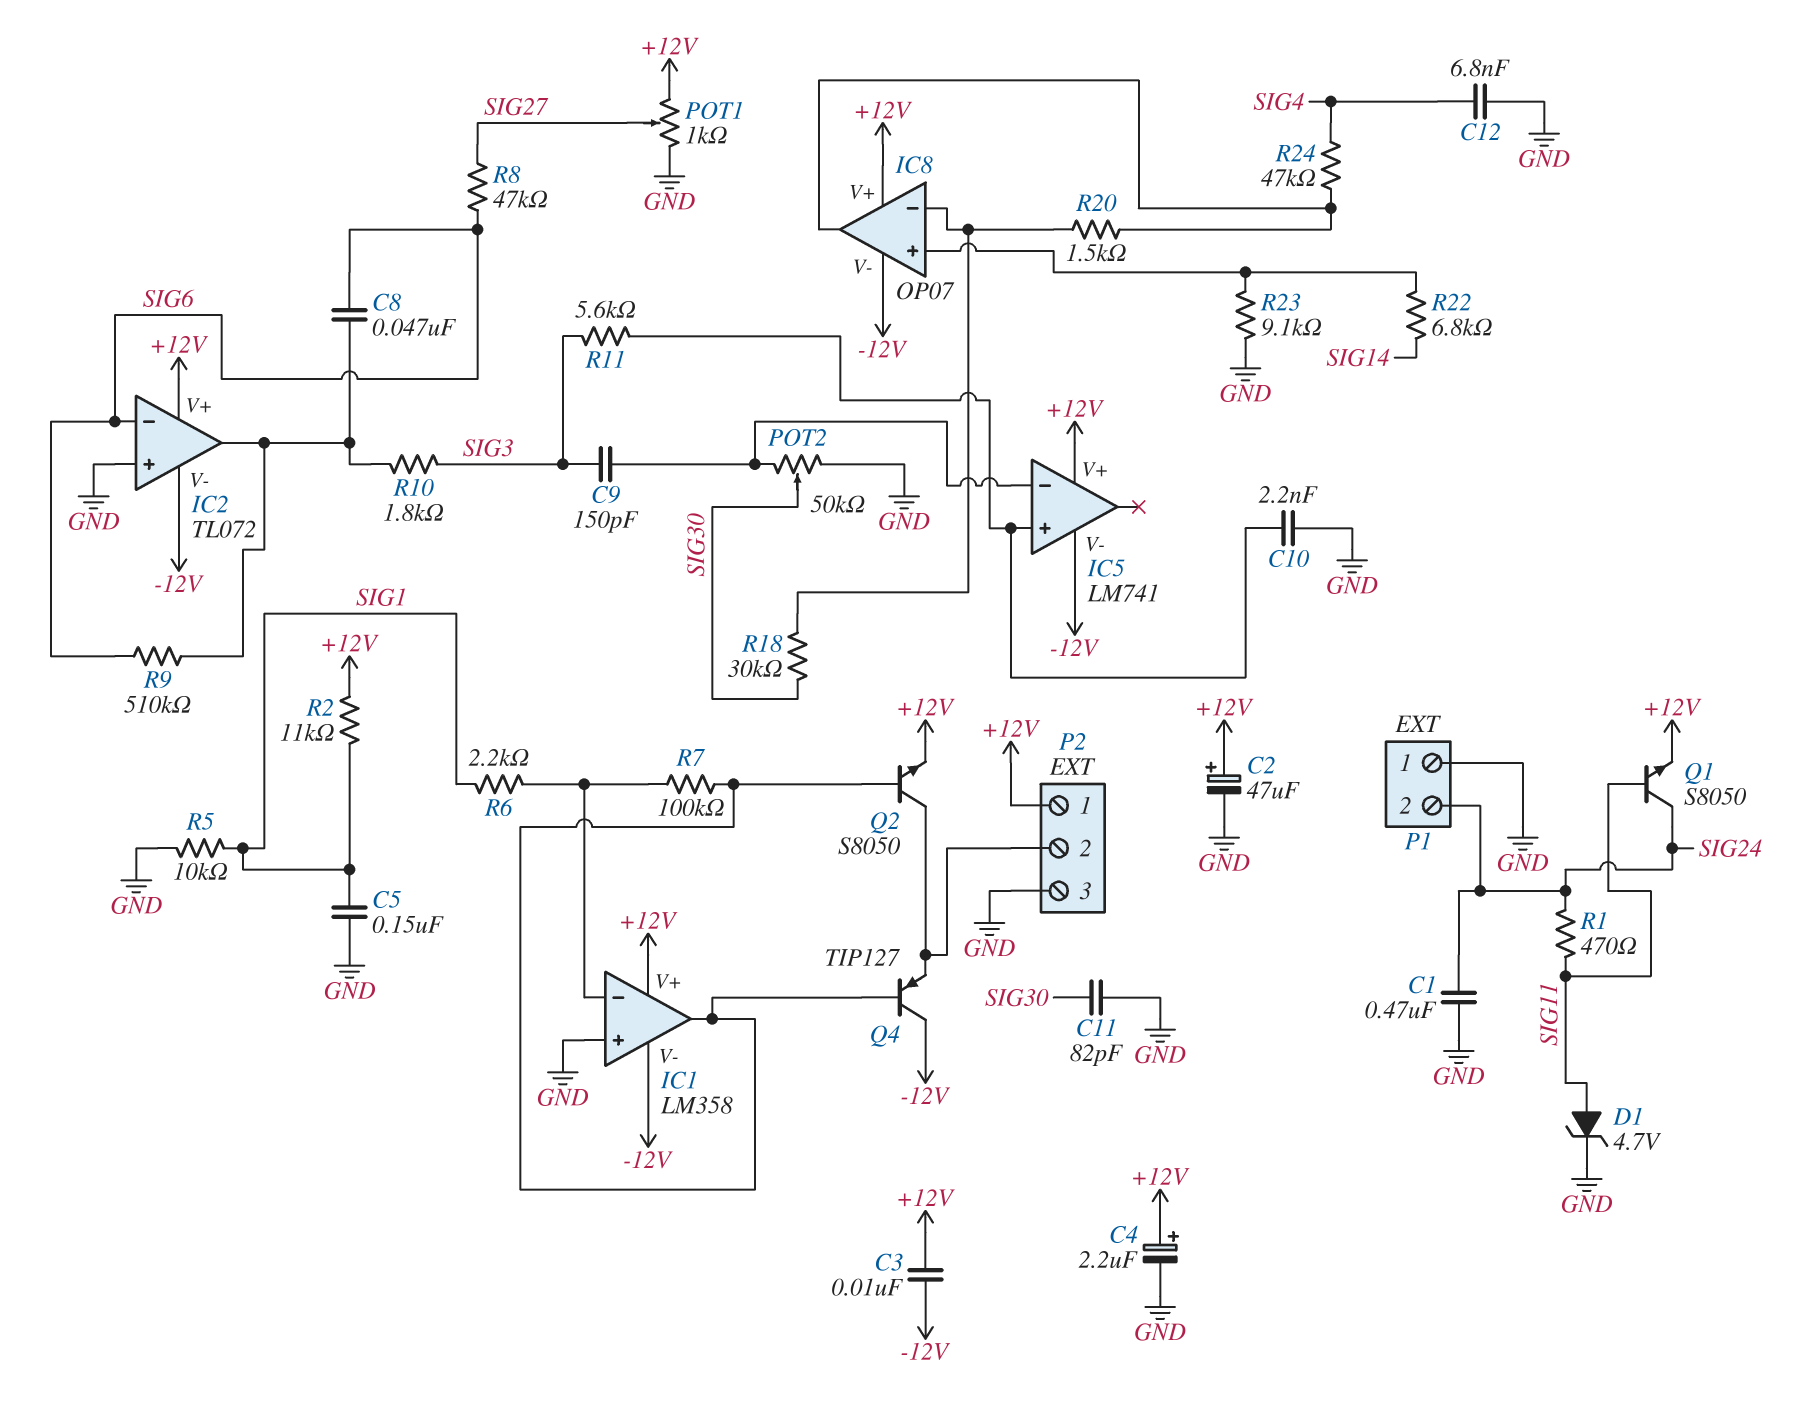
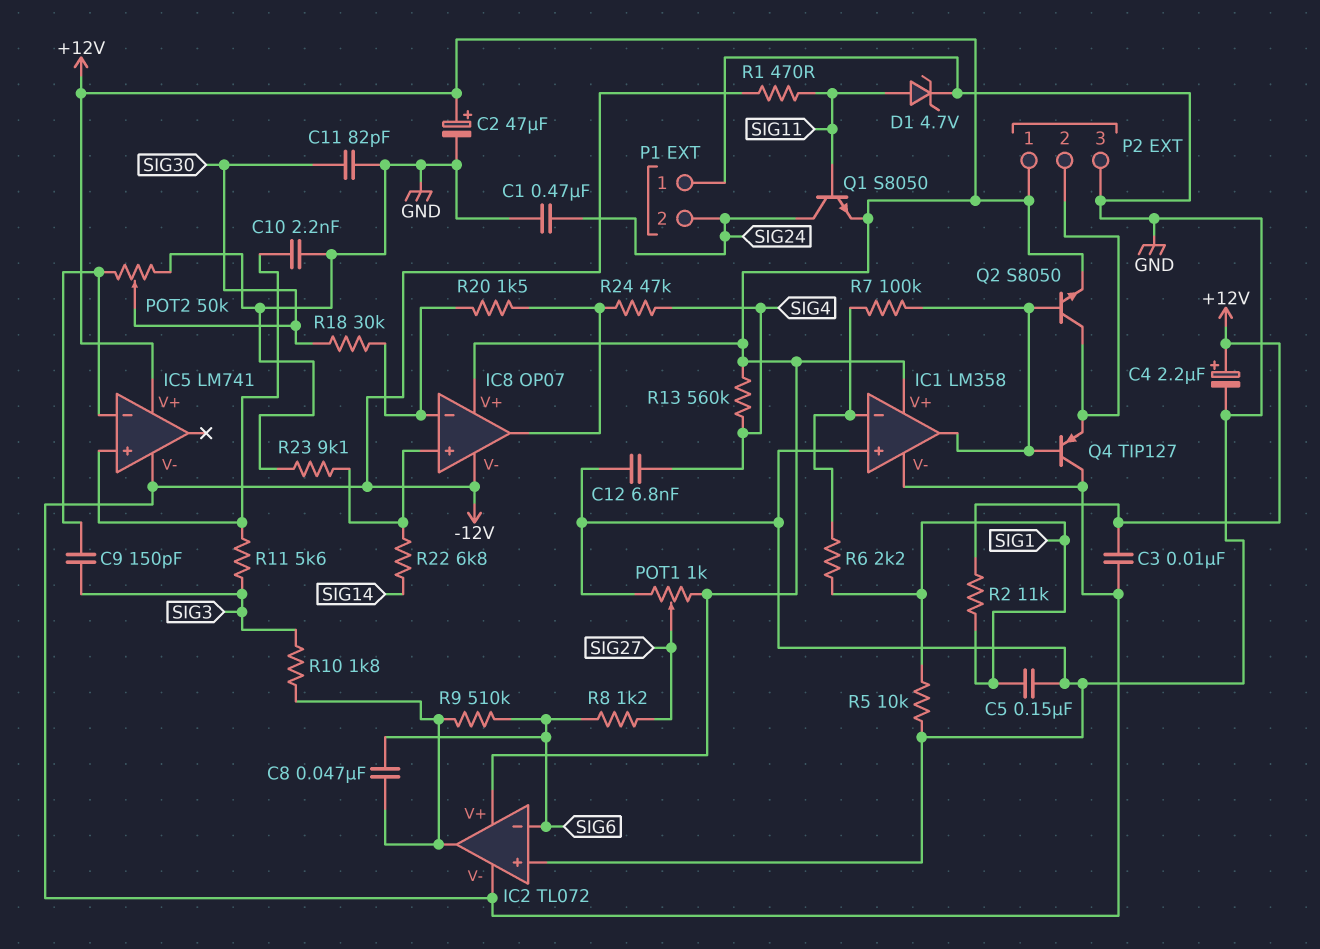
R1: 470 (SIG11, SIG24) -> 470 (-12V, SIG11)
R8: 47k (SIG6, SIG27) -> 1.2k (SIG6, SIG27)
R13: none -> 560k (+12V, SIG4)

